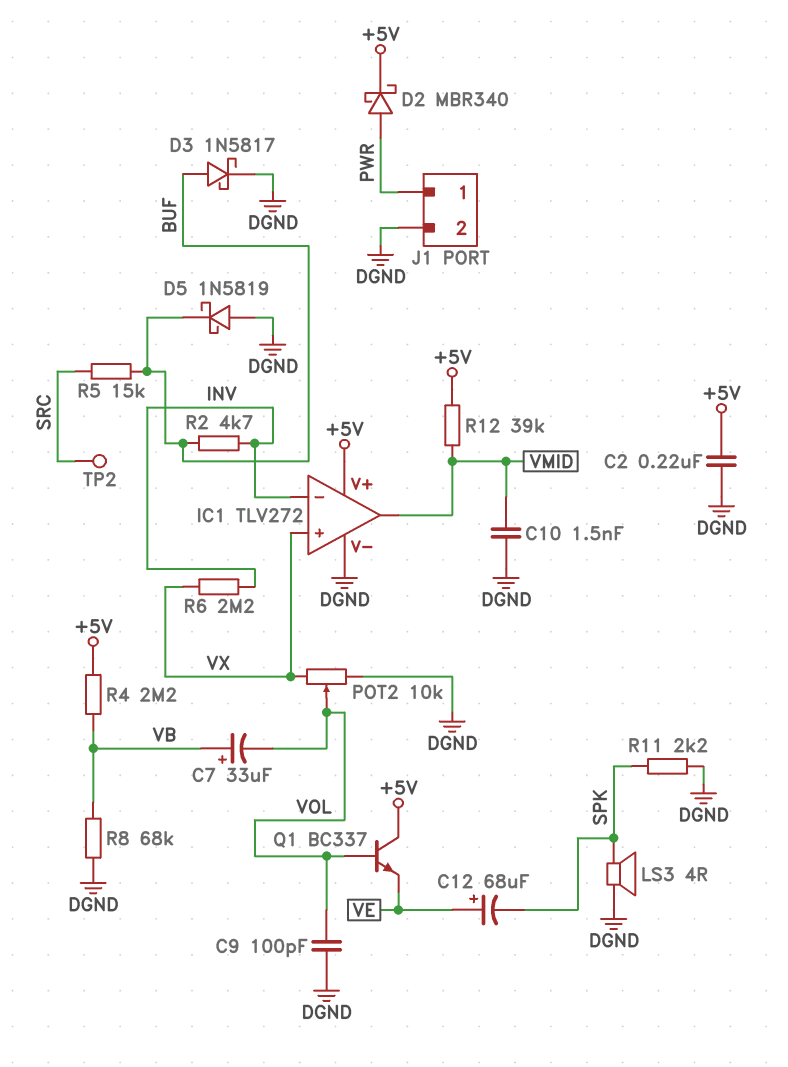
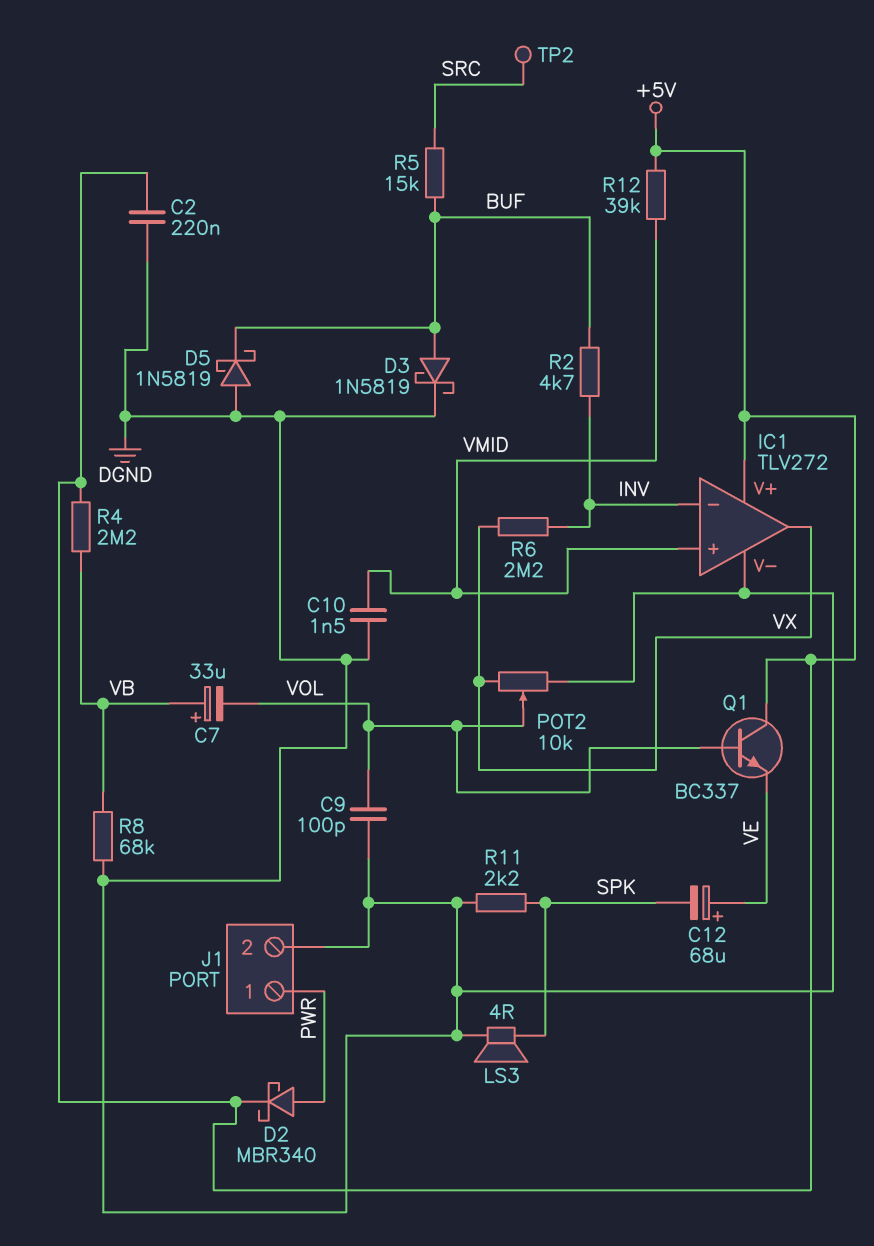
D3: schottky 1N5817 (A BUF, K DGND) -> schottky 1N5819 (A BUF, K DGND)
IC1 pin in+: VX -> VMID
IC1 pin out: VMID -> VX

